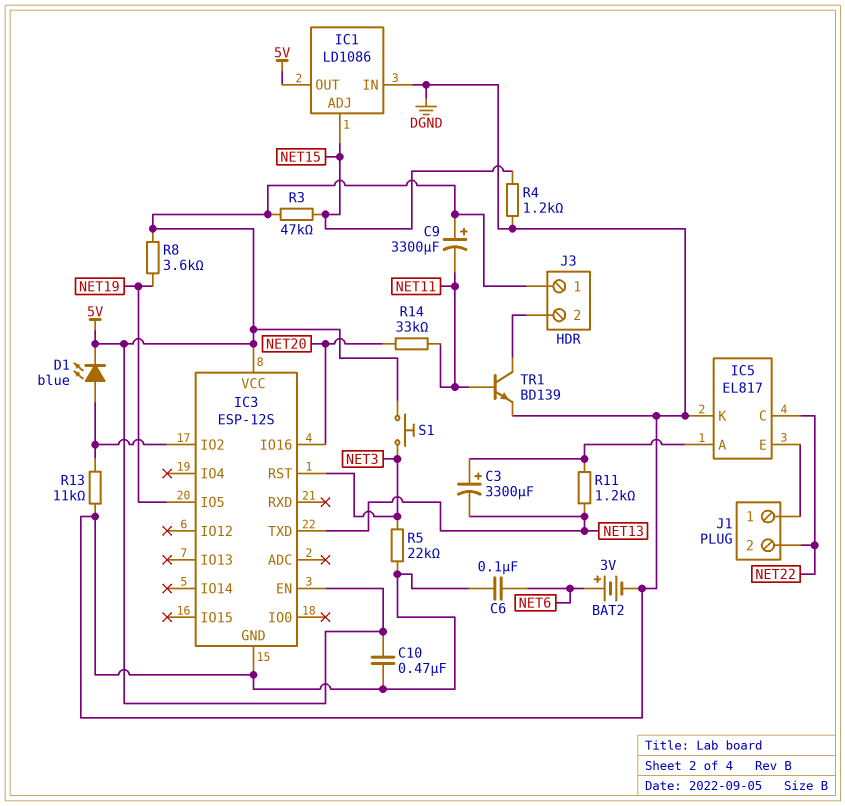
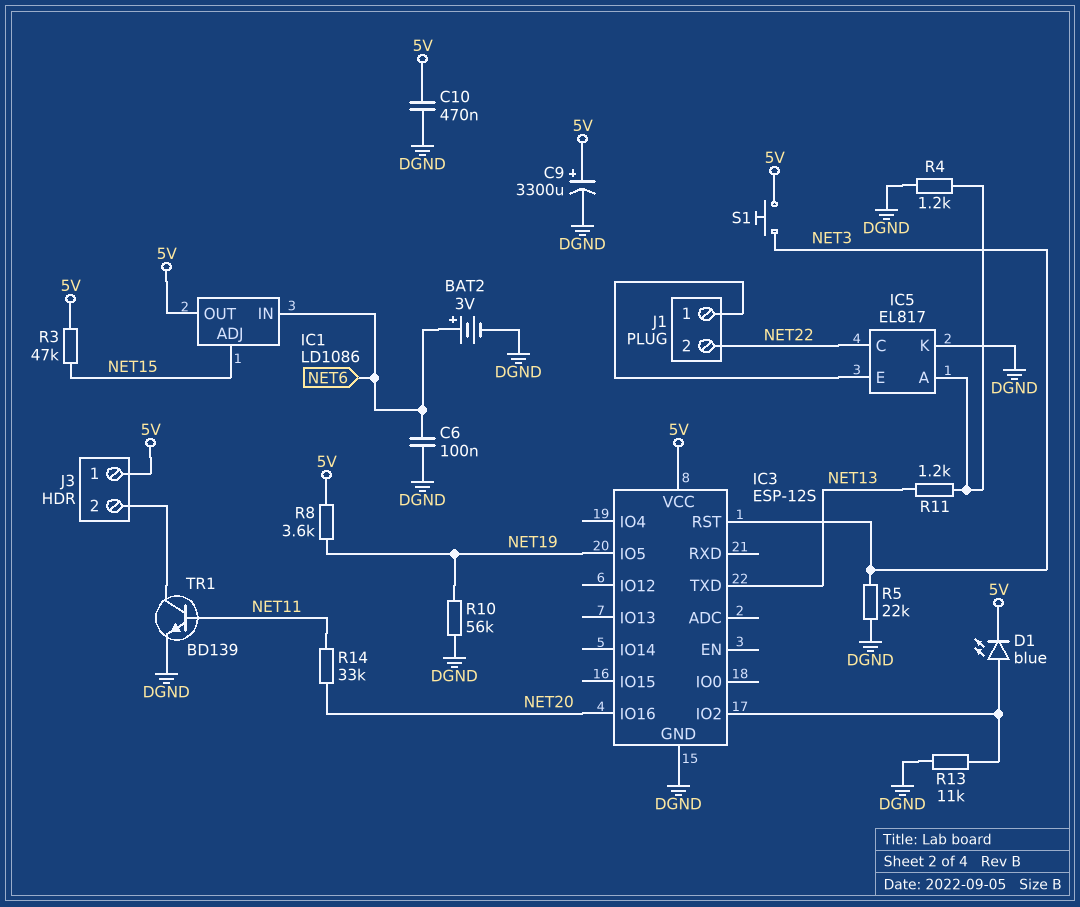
C3: 3300uF (plus IC5/A, minus NET13) -> none
C9: 3300uF (plus 5V, minus NET11) -> 3300uF (plus 5V, minus DGND)
IC1 pin IN: DGND -> NET6
IC3 pin EN: 5V -> none
R4: 1.2k (DGND, NET15) -> 1.2k (DGND, IC5/A)
R10: none -> 56k (DGND, NET19)

